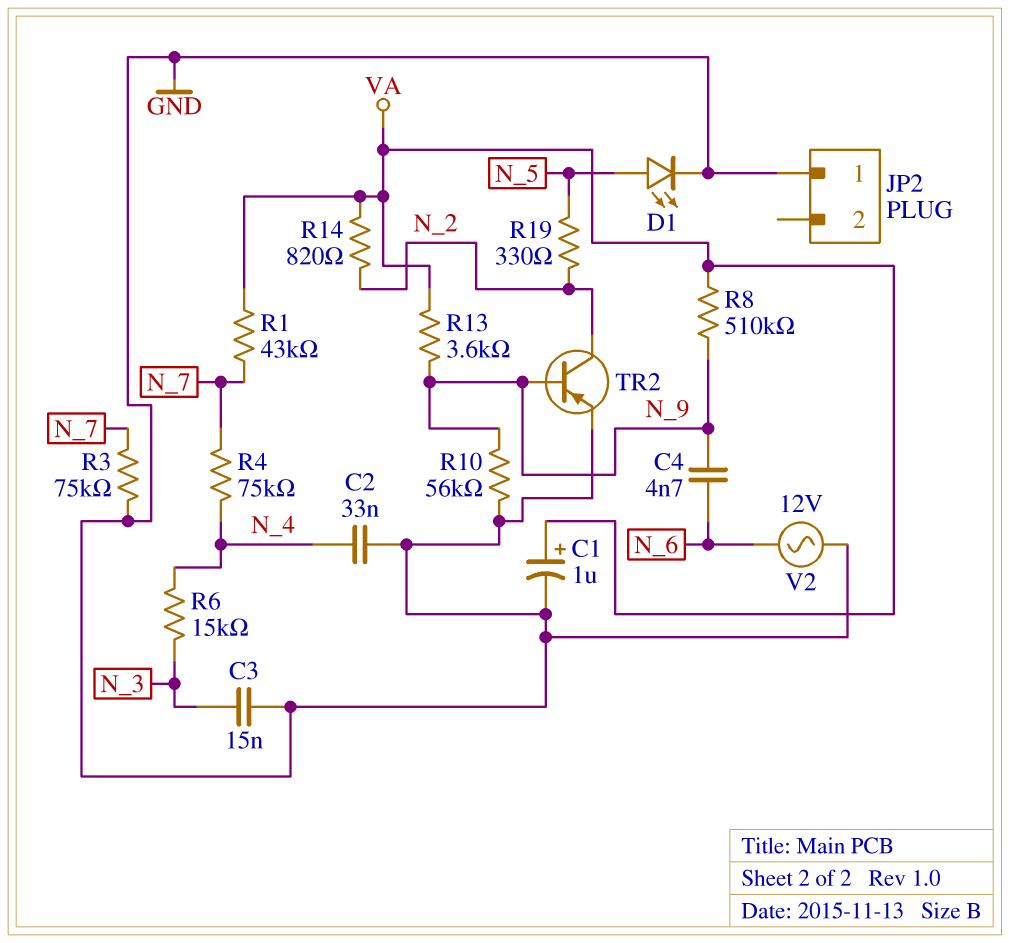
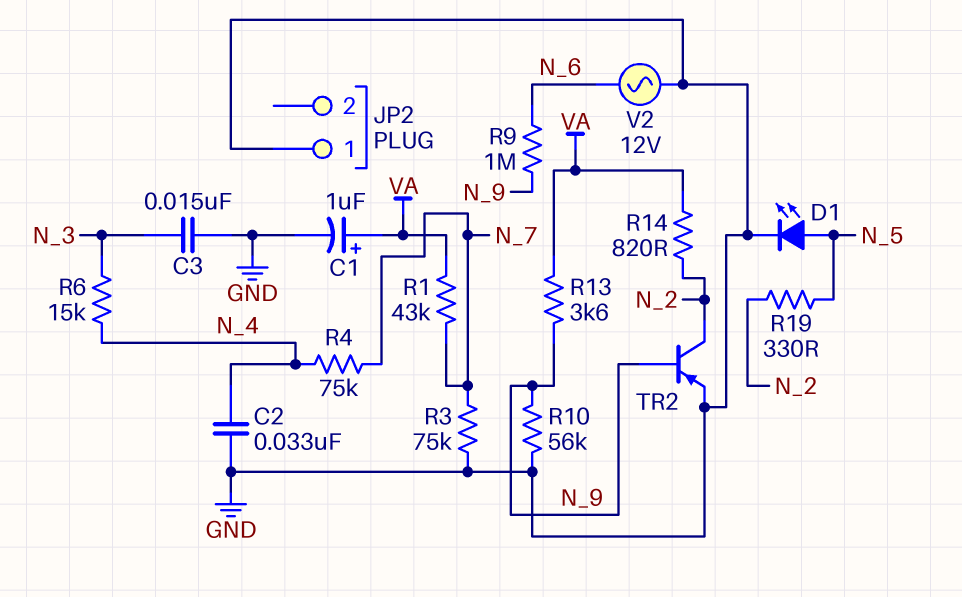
C4: 4.7nF (N_6, N_9) -> none
R8: 510k (N_9, VA) -> none
R9: none -> 1M (N_6, N_9)

